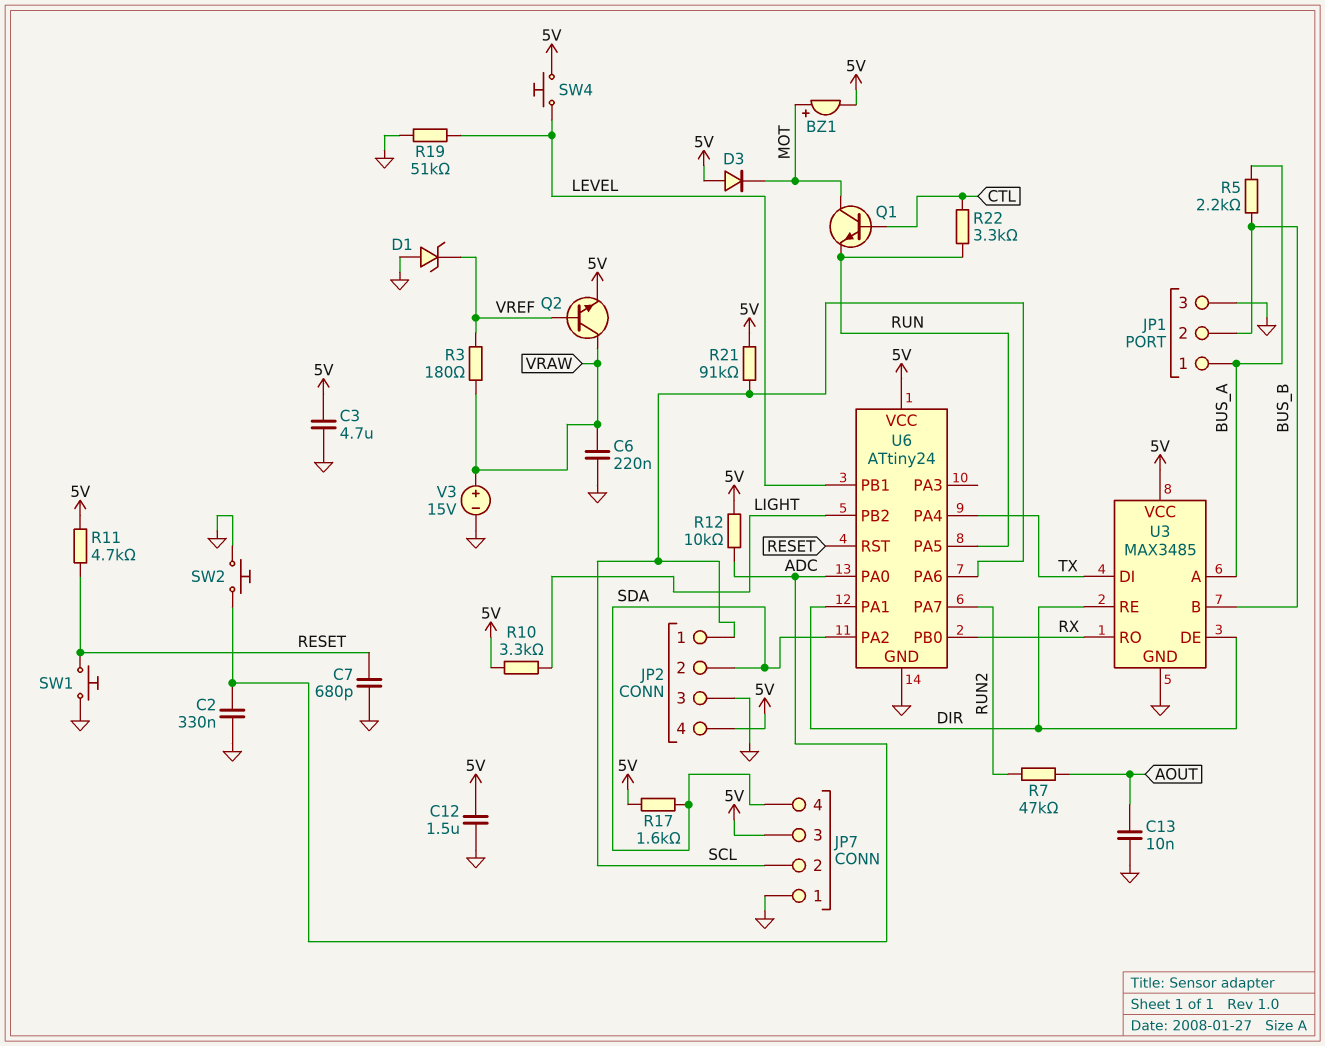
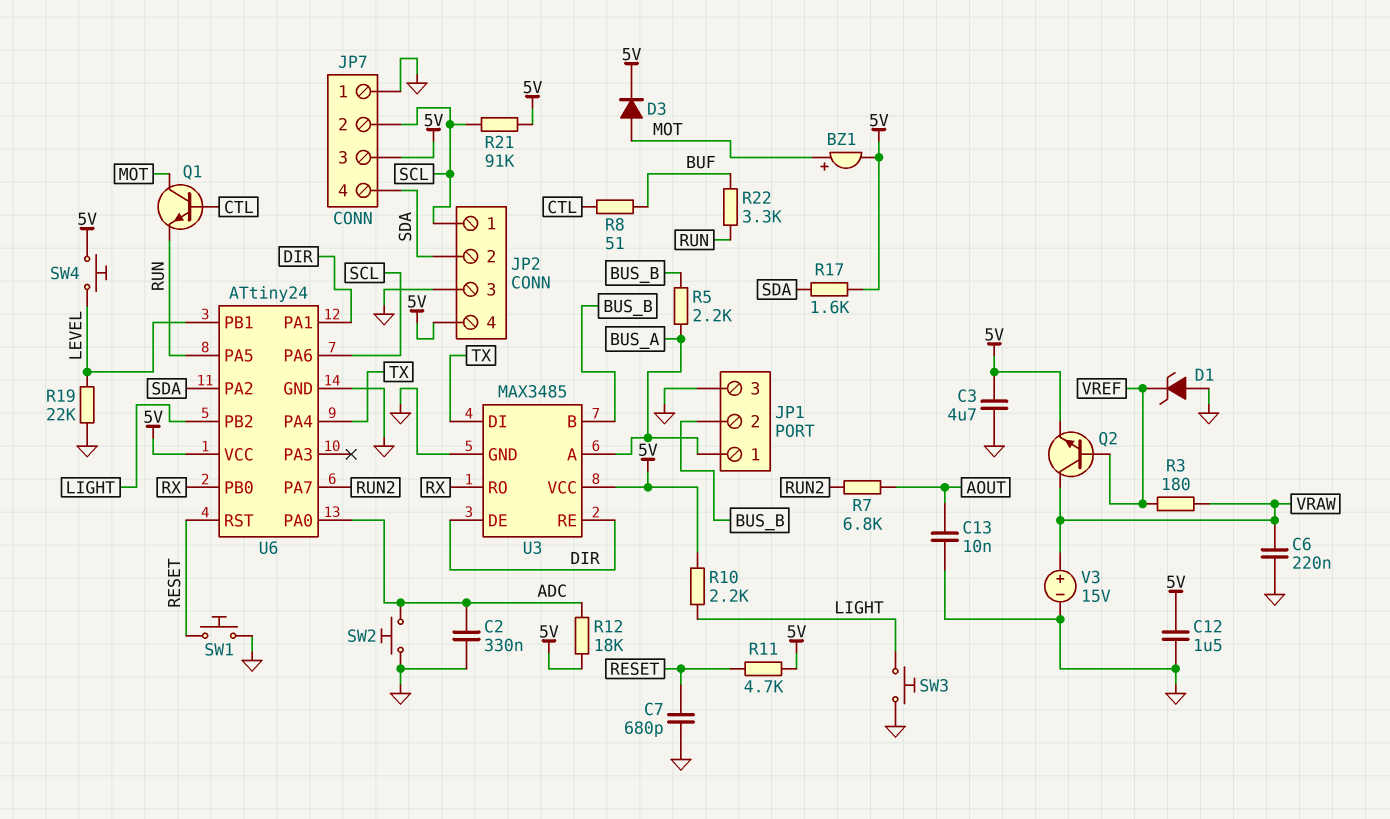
D3: diode (A 5V, K MOT) -> diode (A MOT, K 5V)
R7: 47k (AOUT, RUN2) -> 6.8k (AOUT, RUN2)
R8: none -> 51 (BUF, CTL)
R10: 3.3k (5V, LIGHT) -> 2.2k (5V, LIGHT)
R12: 10k (5V, ADC) -> 18k (5V, ADC)
R19: 51k (GND, LEVEL) -> 22k (GND, LEVEL)
R22: 3.3k (CTL, RUN) -> 3.3k (BUF, RUN)
SW3: none -> button (GND, LIGHT)

